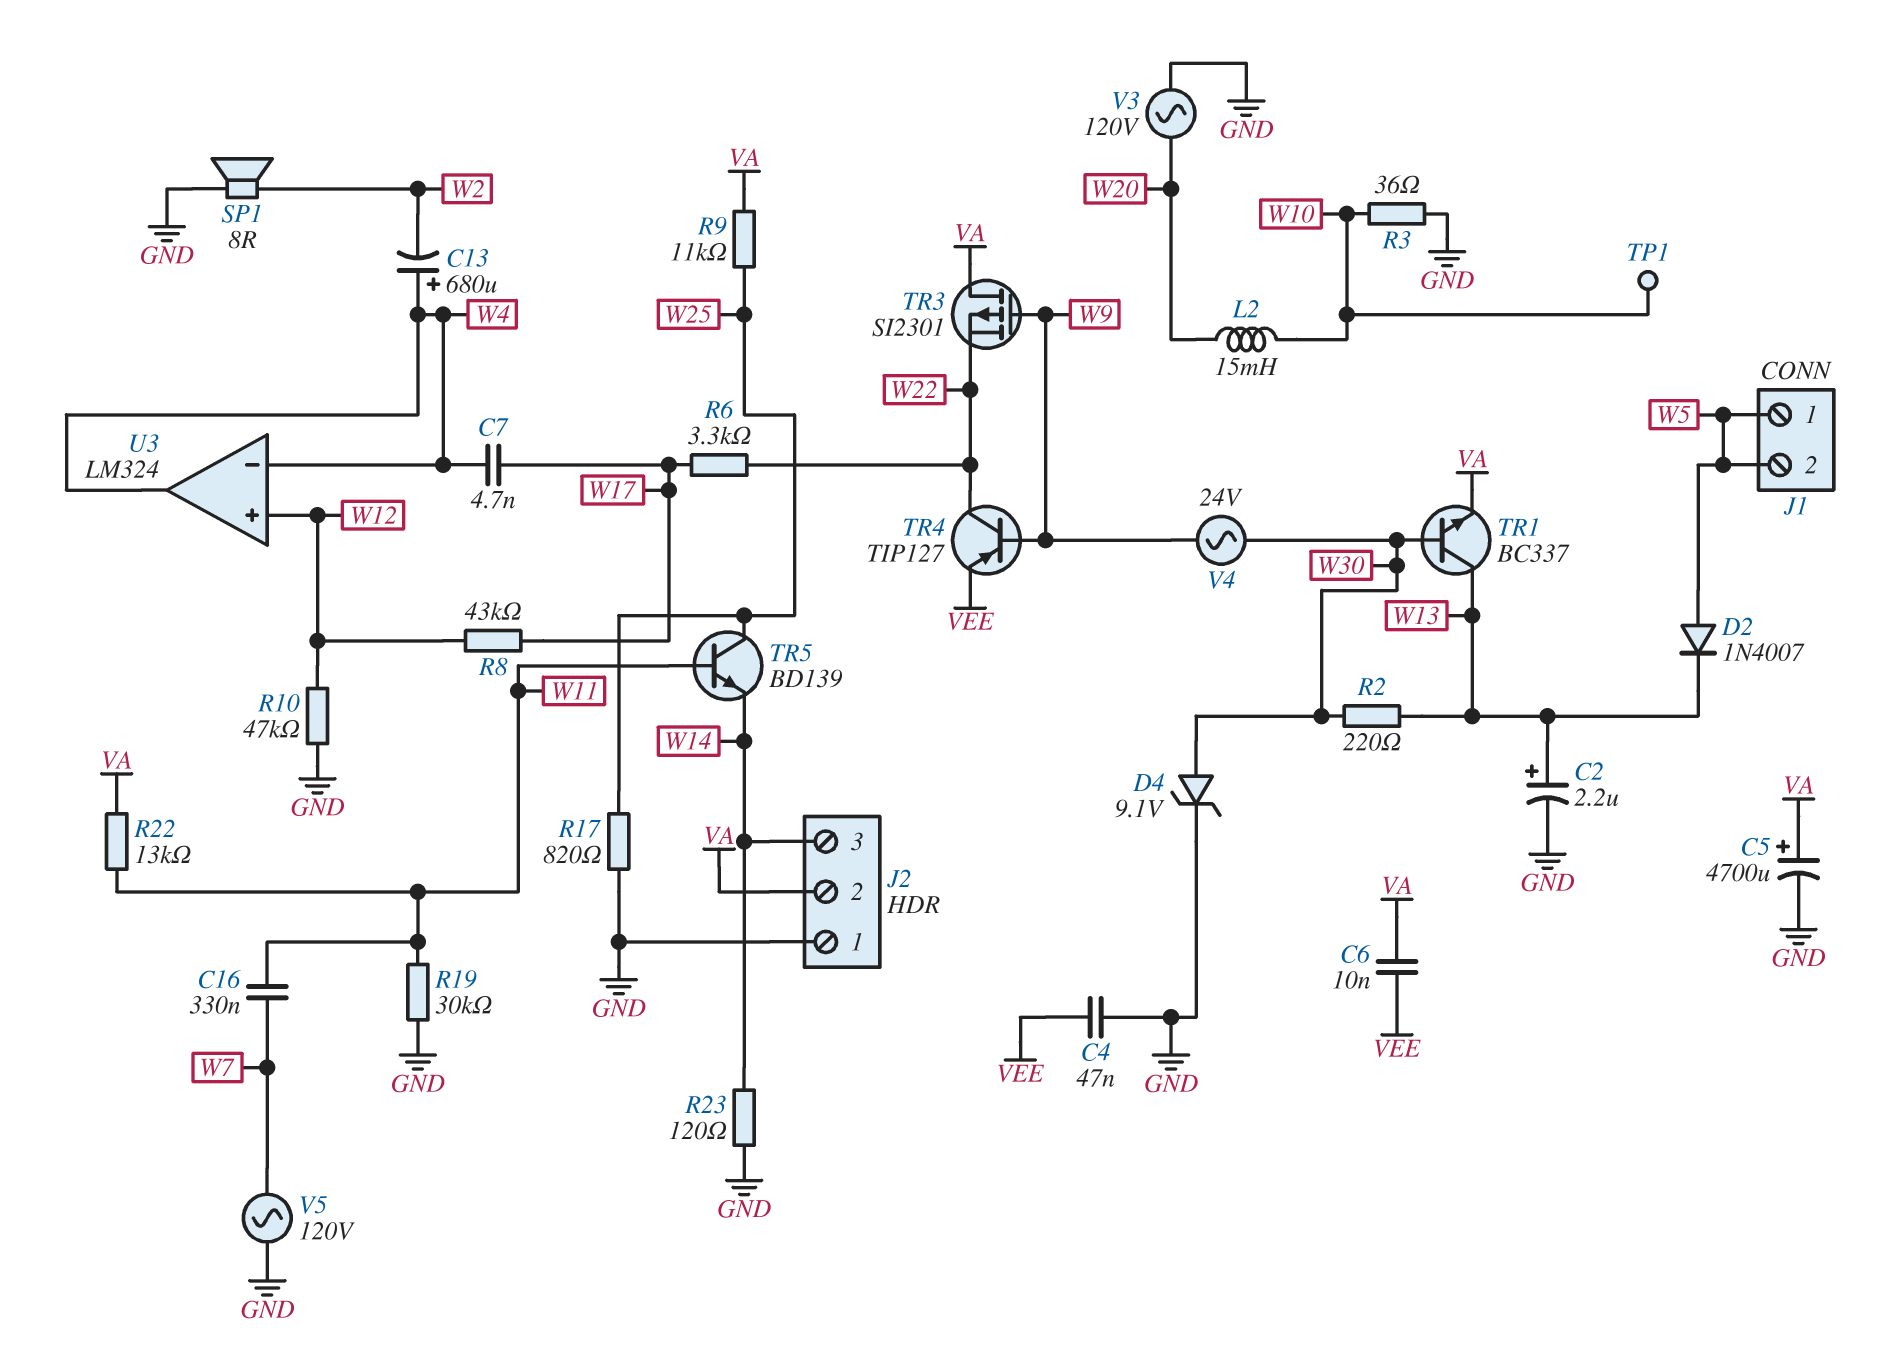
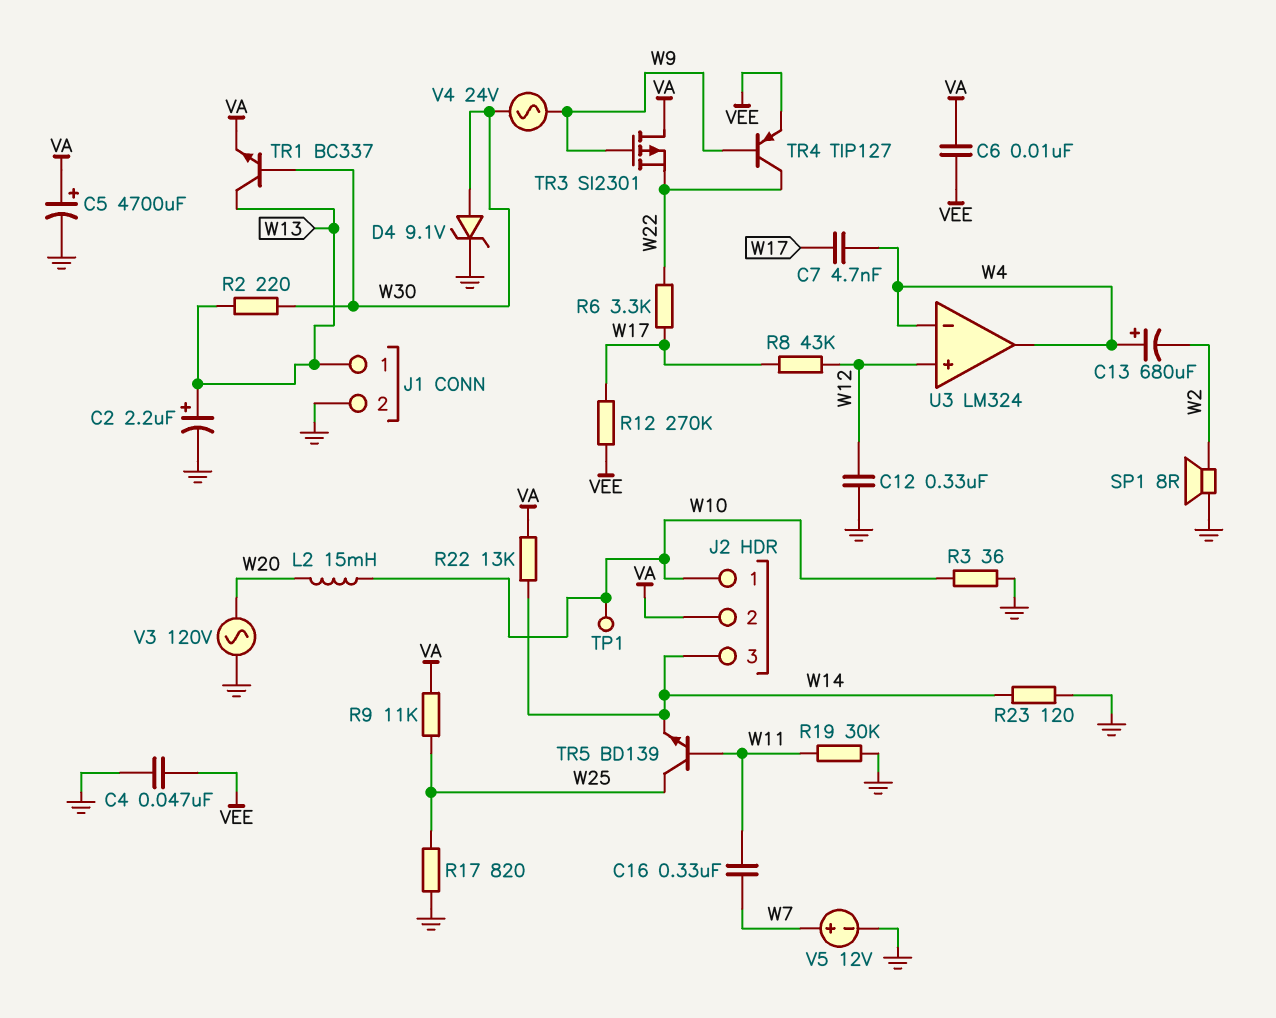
C12: none -> 330nF (GND, W12)
D2: diode 1N4007 (A W5, K W13) -> none
J1 pin 1: W5 -> W13
J1 pin 2: W5 -> GND
J2 pin 1: GND -> W10
R10: 47k (GND, W12) -> none
R12: none -> 270k (VEE, W17)
R22: 13k (VA, W11) -> 13k (VA, W14)
V5: AC 120V (GND, W7) -> 12V (plus W7, minus GND)

